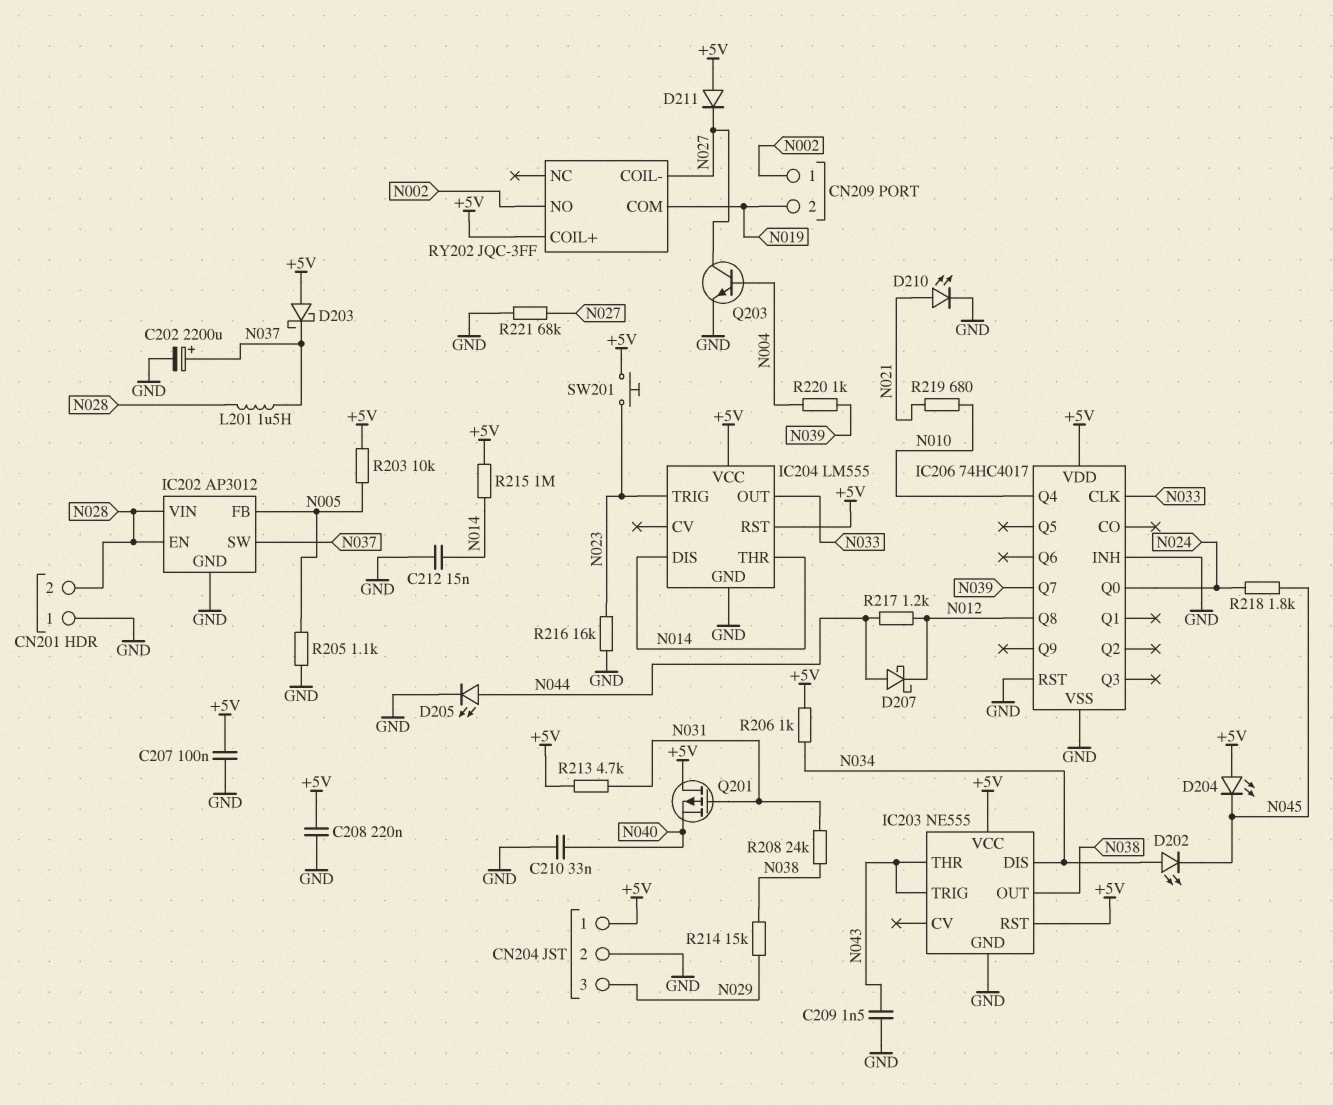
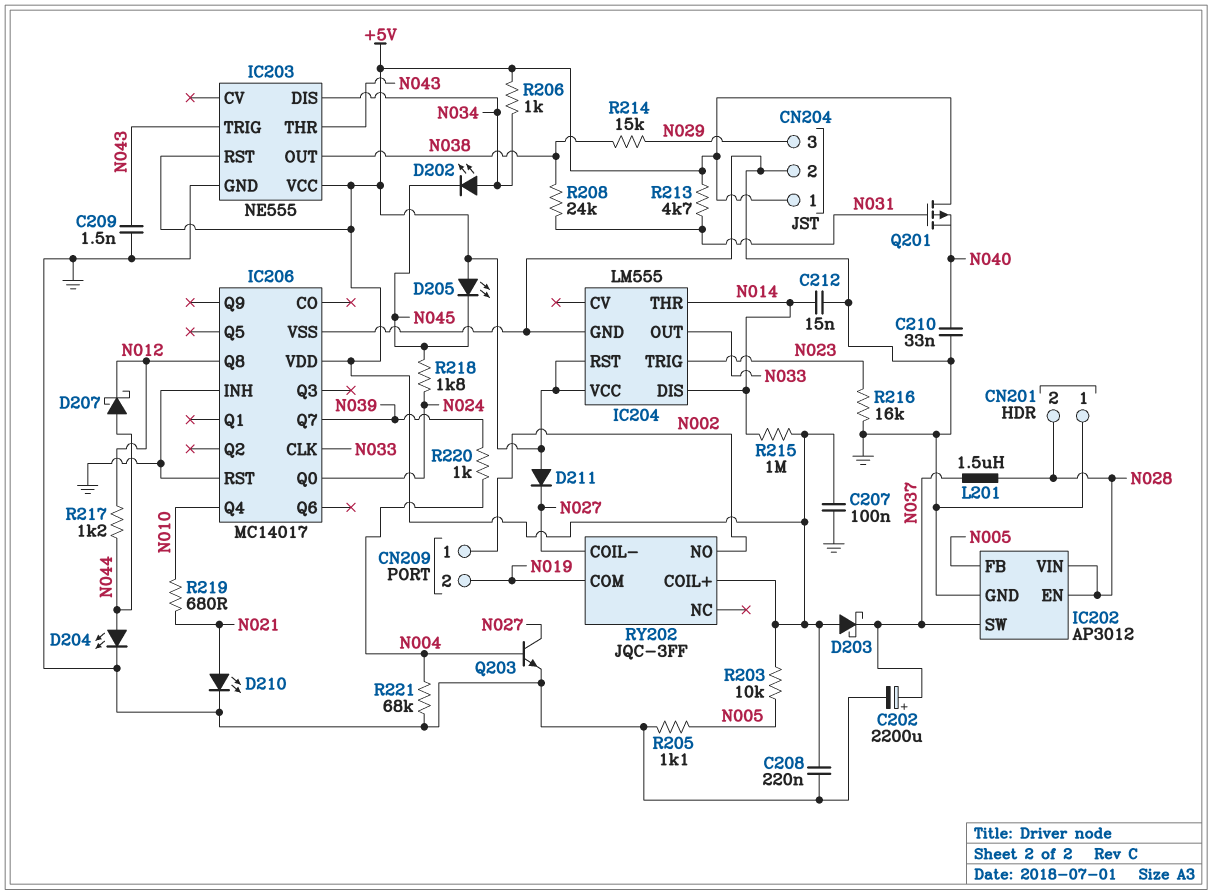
D204: LED (A +5V, K N045) -> LED (A N044, K GND)
D205: LED (A N044, K GND) -> LED (A +5V, K N045)
IC206: 74HC4017 -> MC14017
R221: 68k (GND, N027) -> 68k (GND, N004)
SW201: button (+5V, N023) -> none

